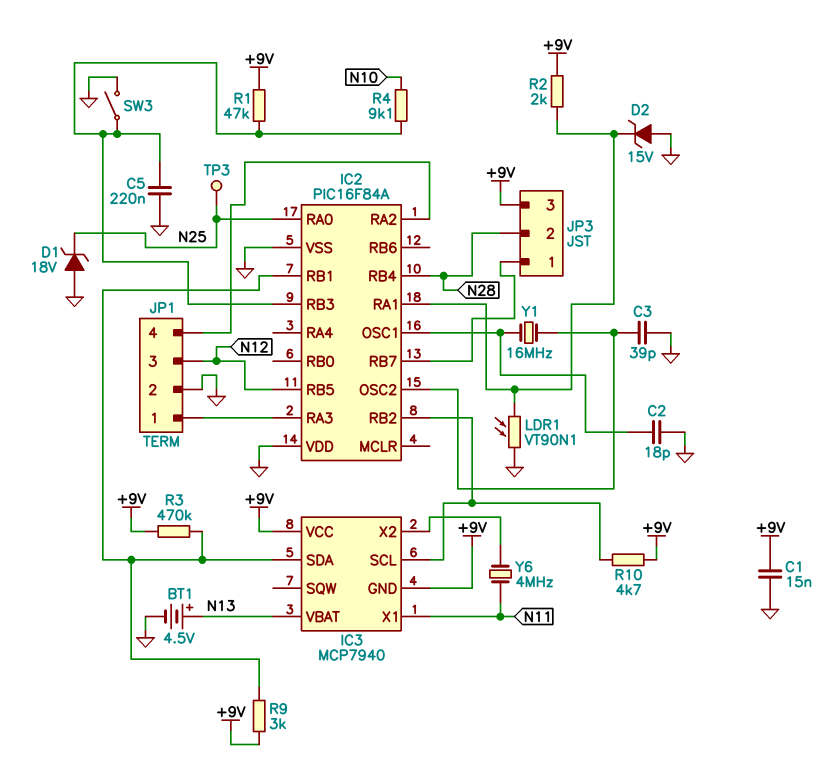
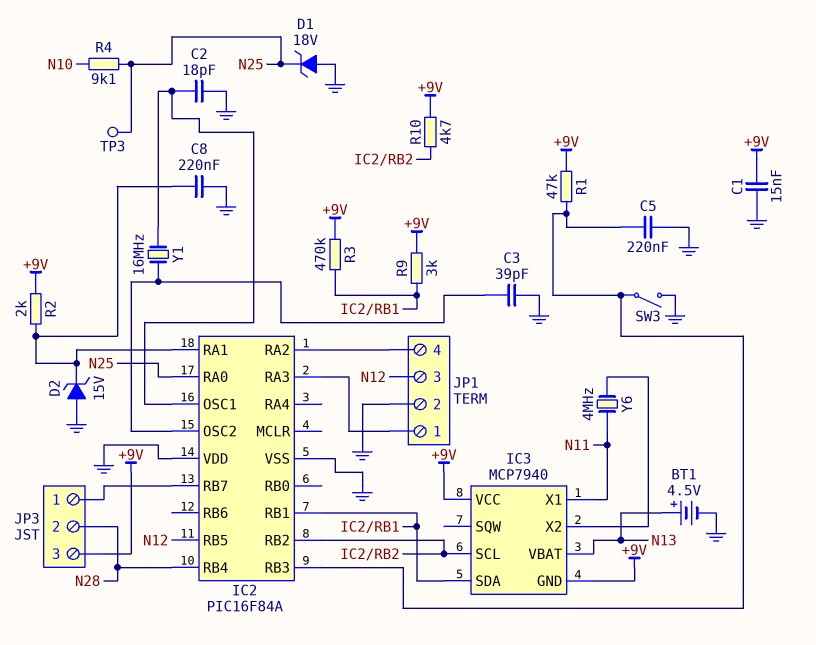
C8: none -> 220nF (GND, IC2/RA1)
LDR1: VT90N1 (GND, IC2/RA1) -> none
R4: 9.1k (IC2/RB3, N10) -> 9.1k (N10, N25)

